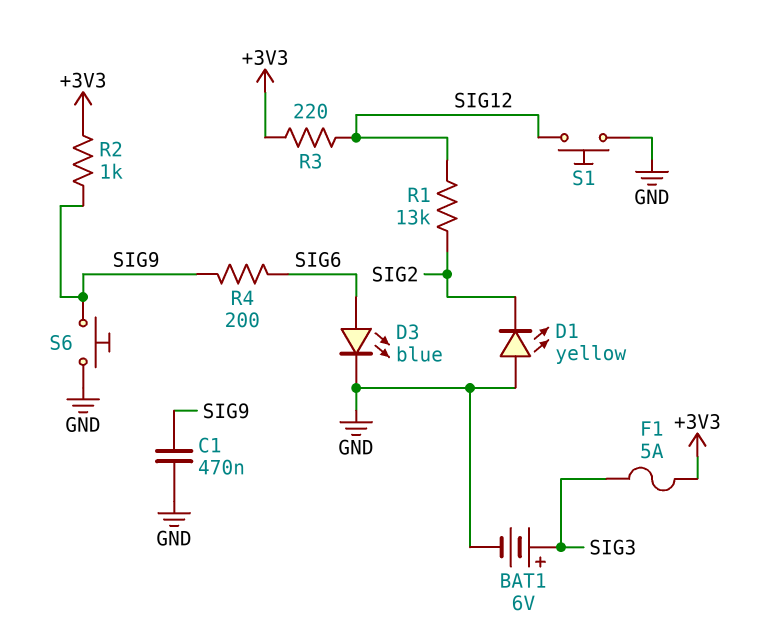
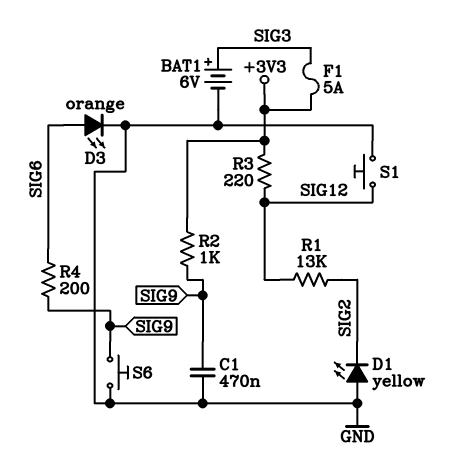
D3: LED blue (A SIG6, K GND) -> LED orange (A SIG6, K GND)

